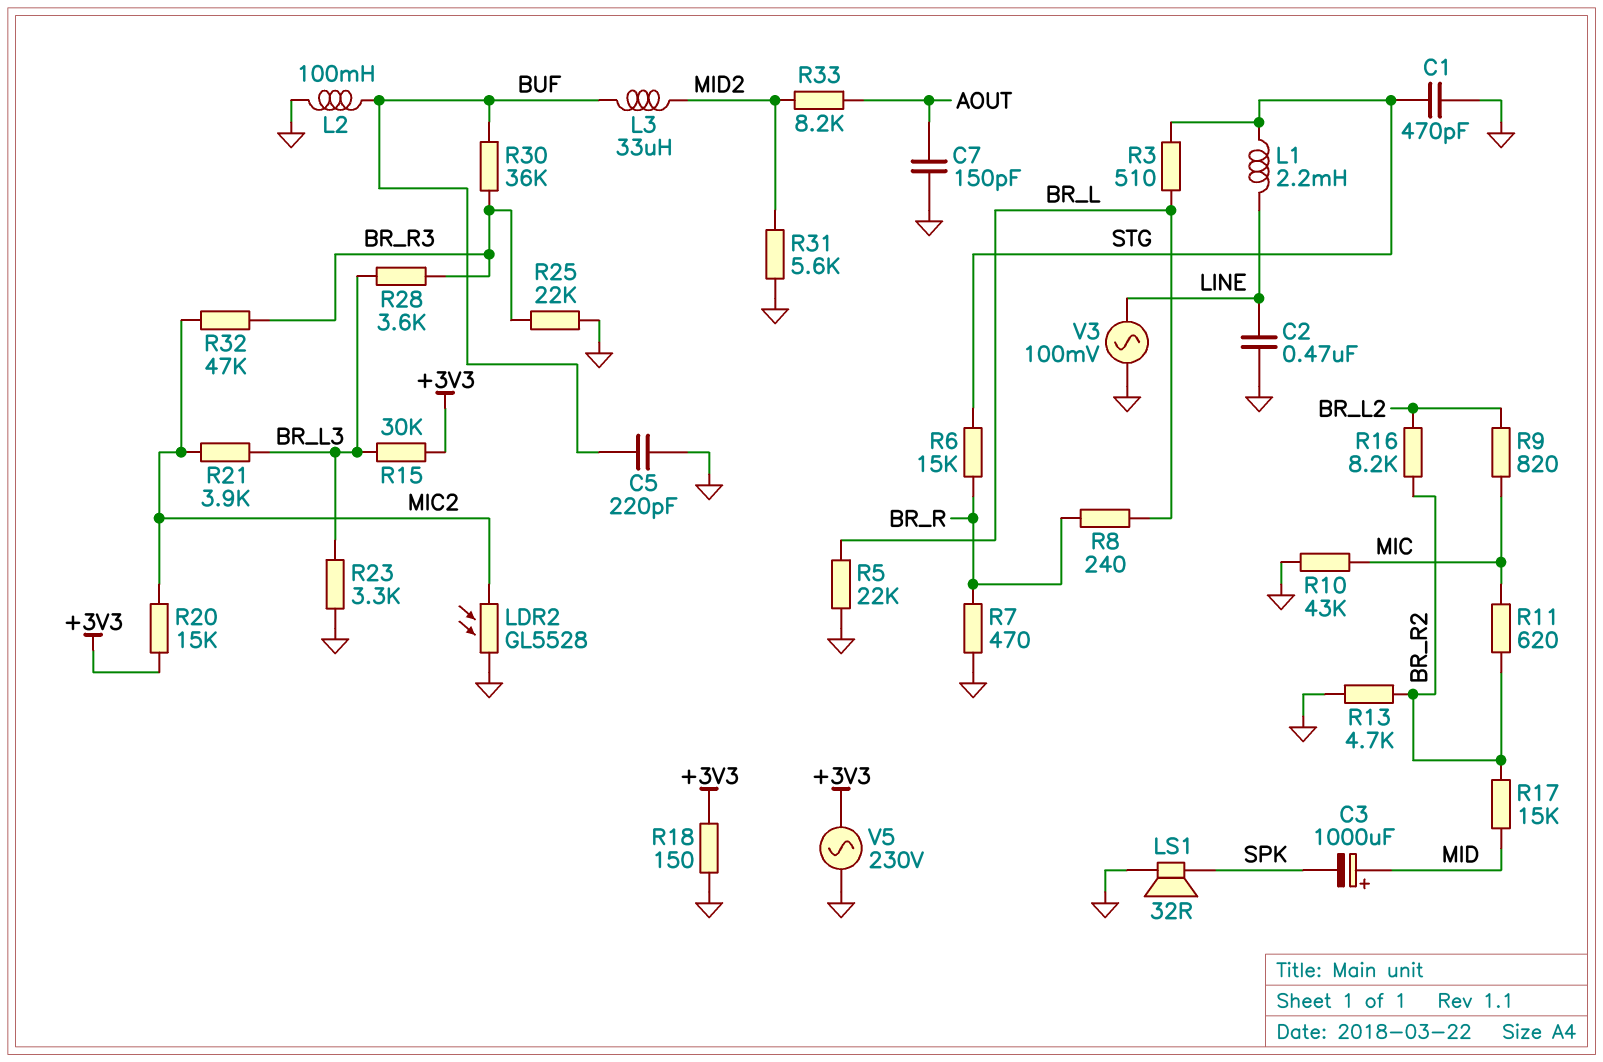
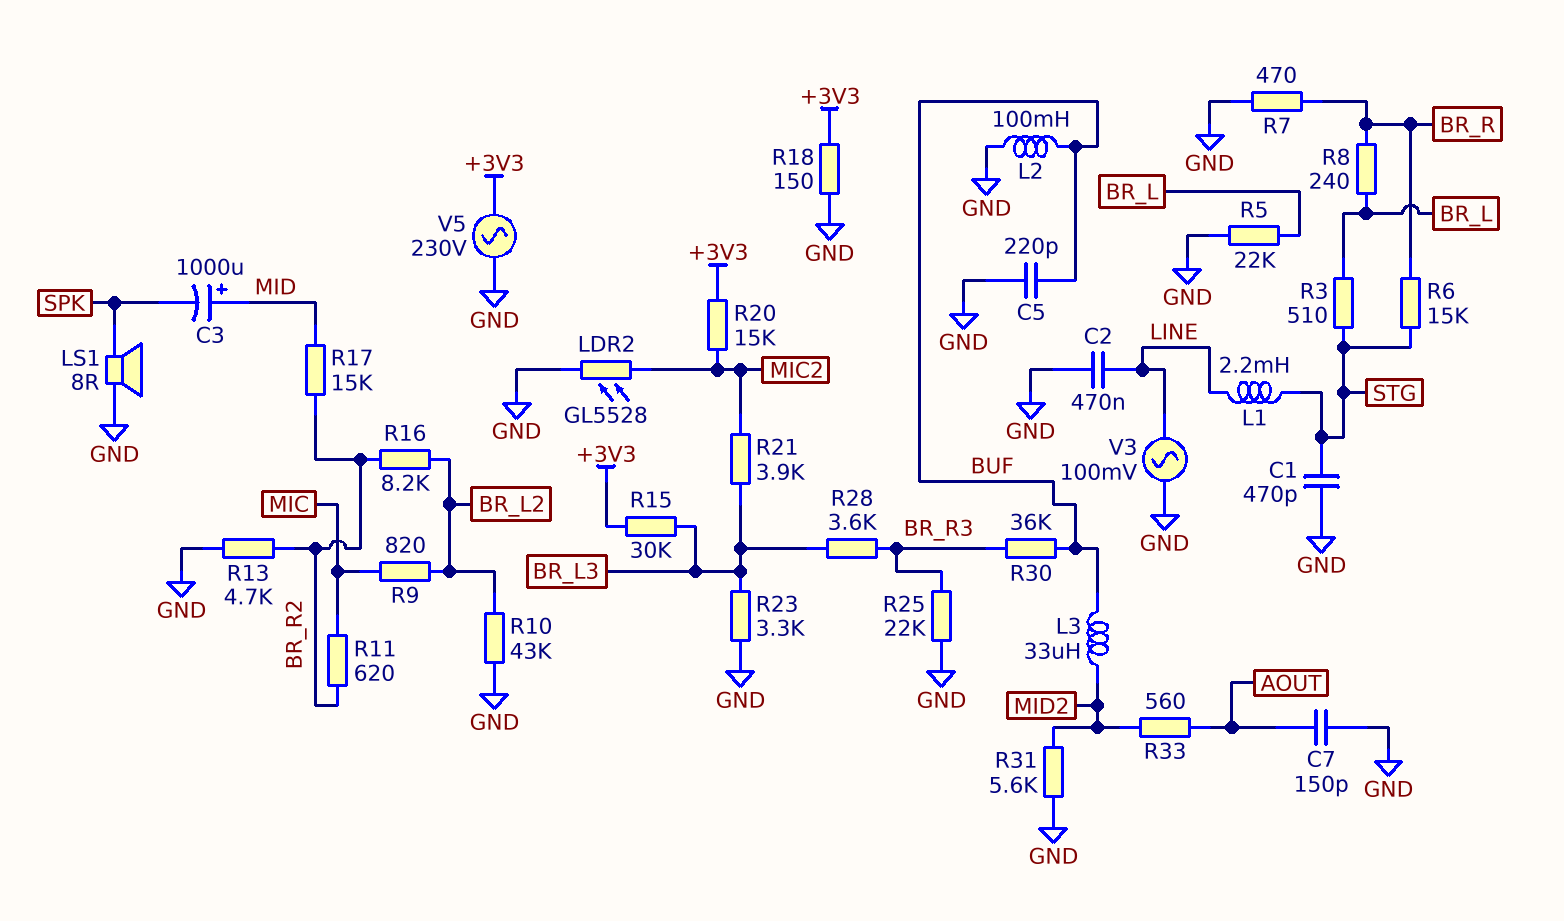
LS1: speaker 32R (GND, SPK) -> speaker 8R (GND, SPK)
R10: 43k (GND, MIC) -> 43k (BR_L2, GND)
R32: 47k (BR_R3, MIC2) -> none
R33: 8.2k (AOUT, MID2) -> 560 (AOUT, MID2)

